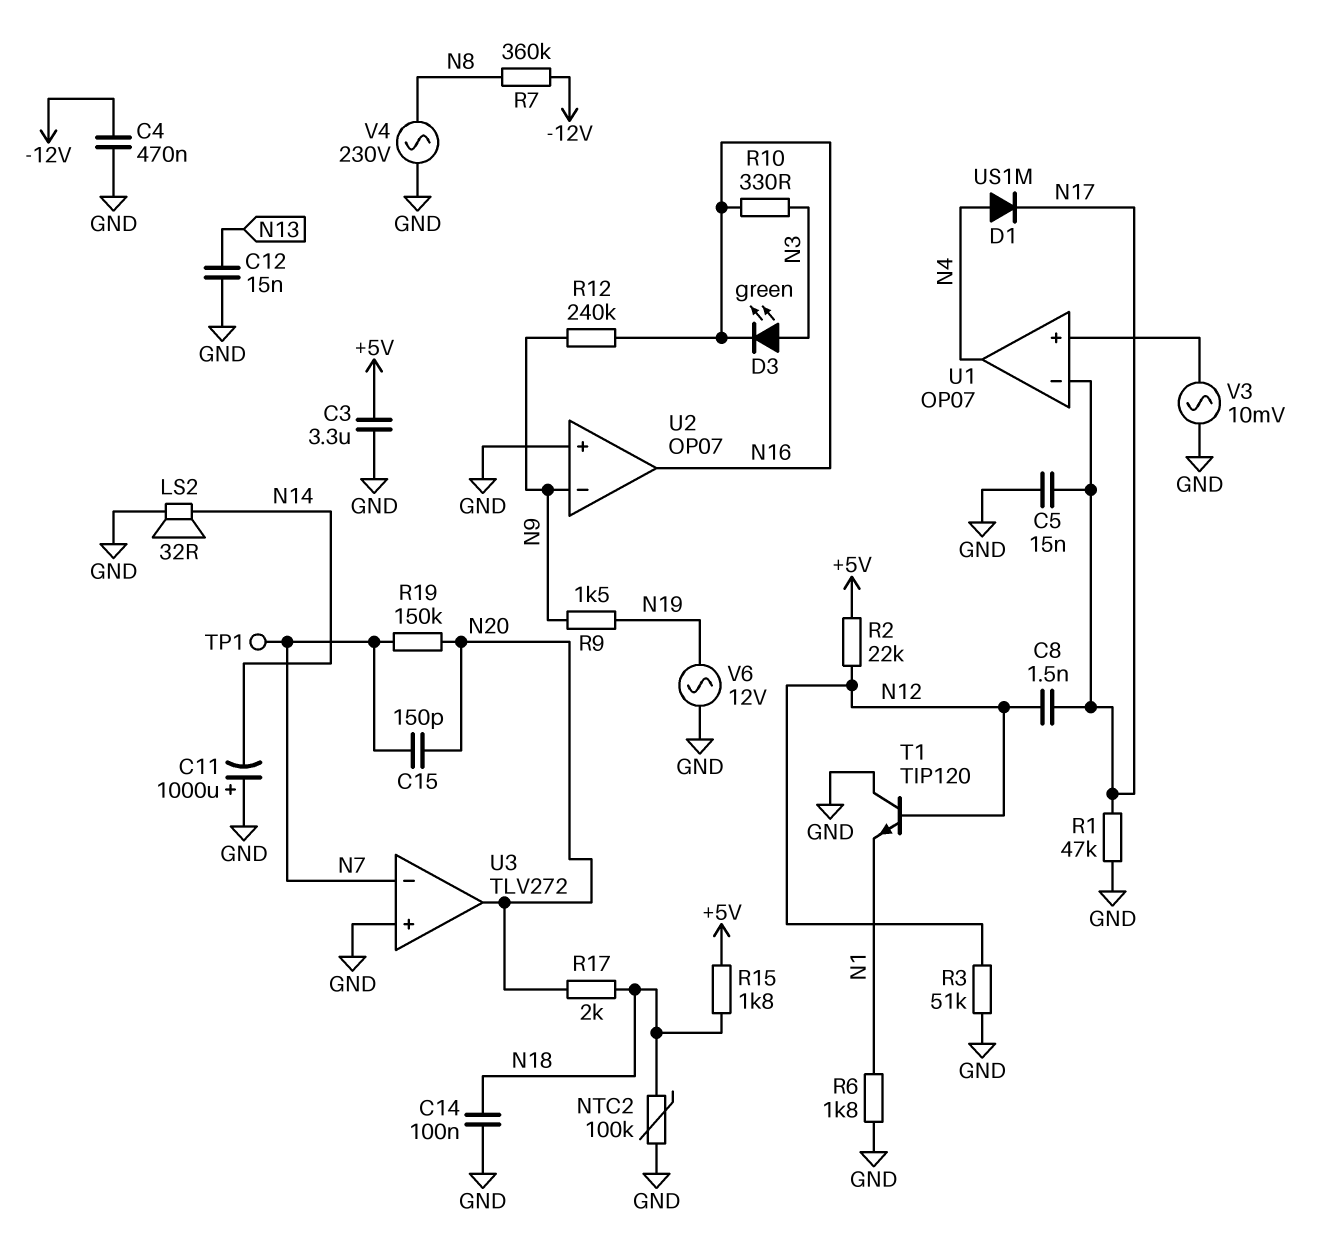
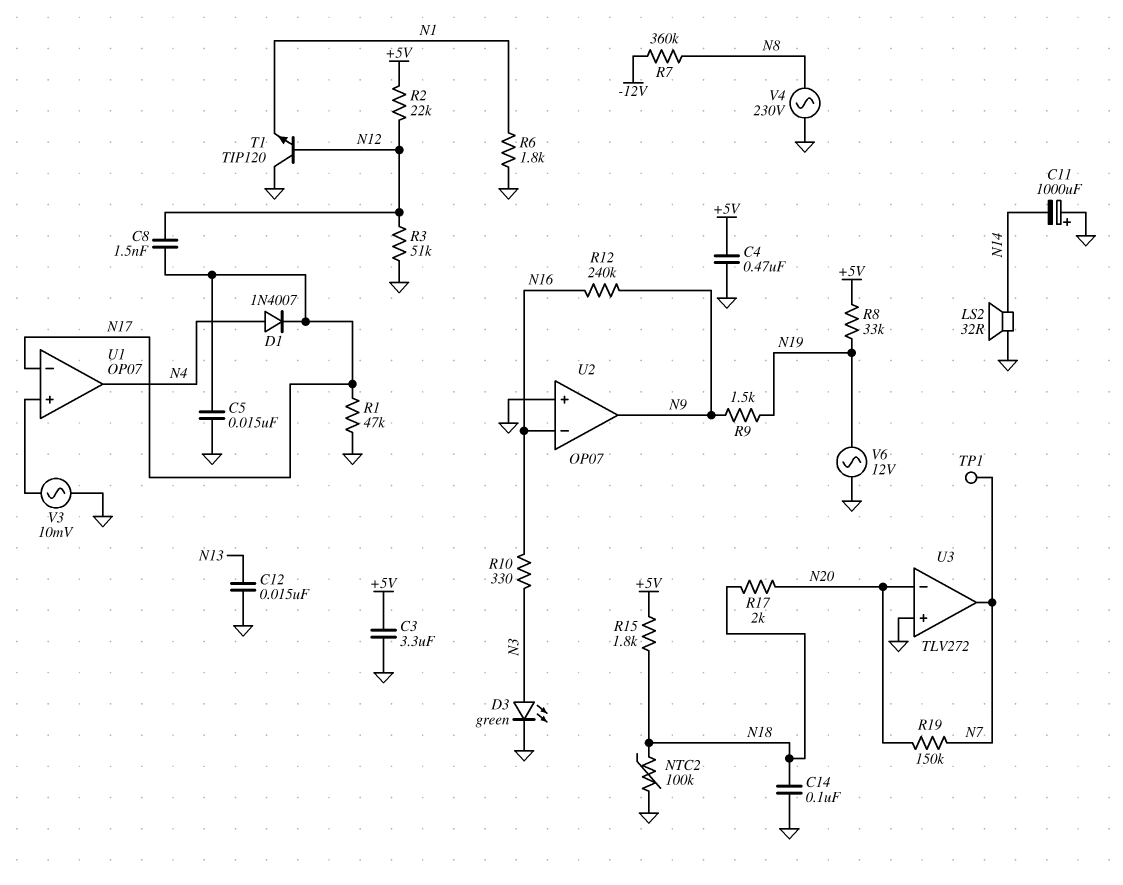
C4: 470nF (-12V, GND) -> 470nF (+5V, GND)
C15: 150pF (N7, N20) -> none
D1: diode US1M (A N4, K N17) -> diode 1N4007 (A N4, K N17)
D3: LED green (A N3, K N16) -> LED green (A N3, K GND)
R8: none -> 33k (+5V, N19)
U2 pin in-: N9 -> N16
U2 pin out: N16 -> N9
U3 pin in-: N7 -> N20
U3 pin out: N20 -> N7

